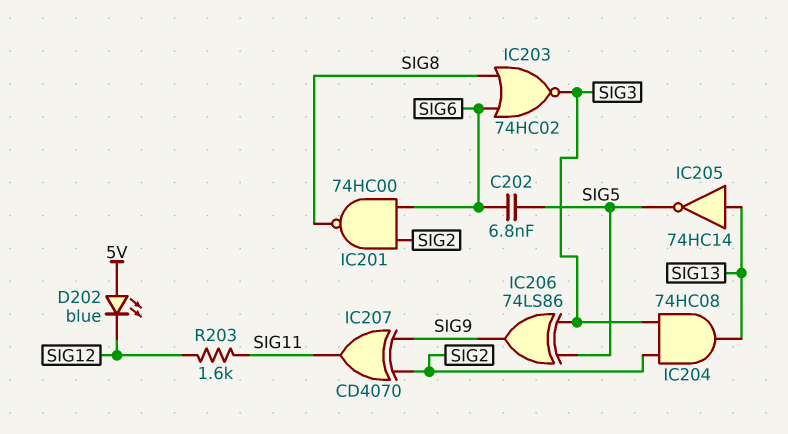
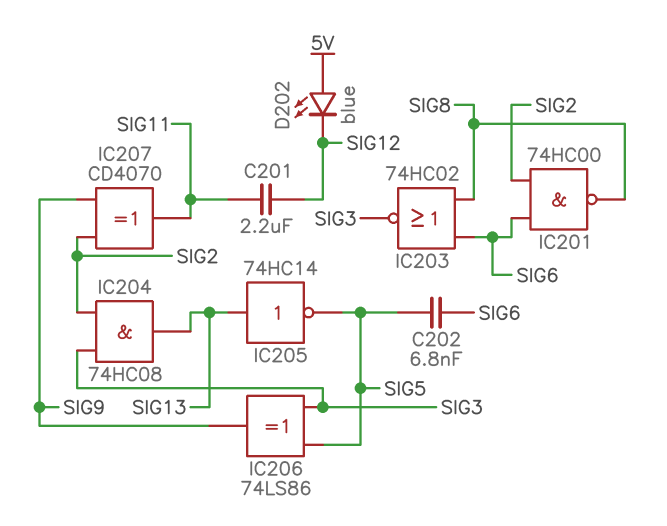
C201: none -> 2.2uF (SIG11, SIG12)
R203: 1.6k (SIG11, SIG12) -> none

